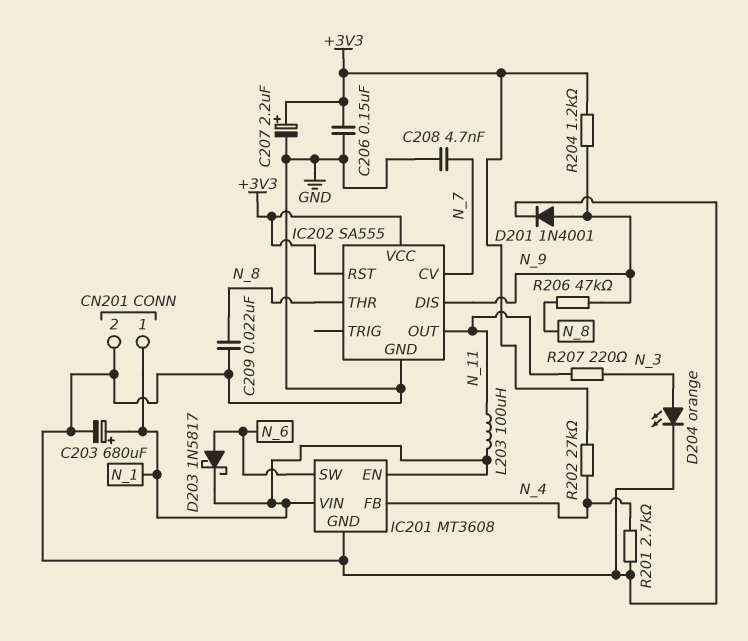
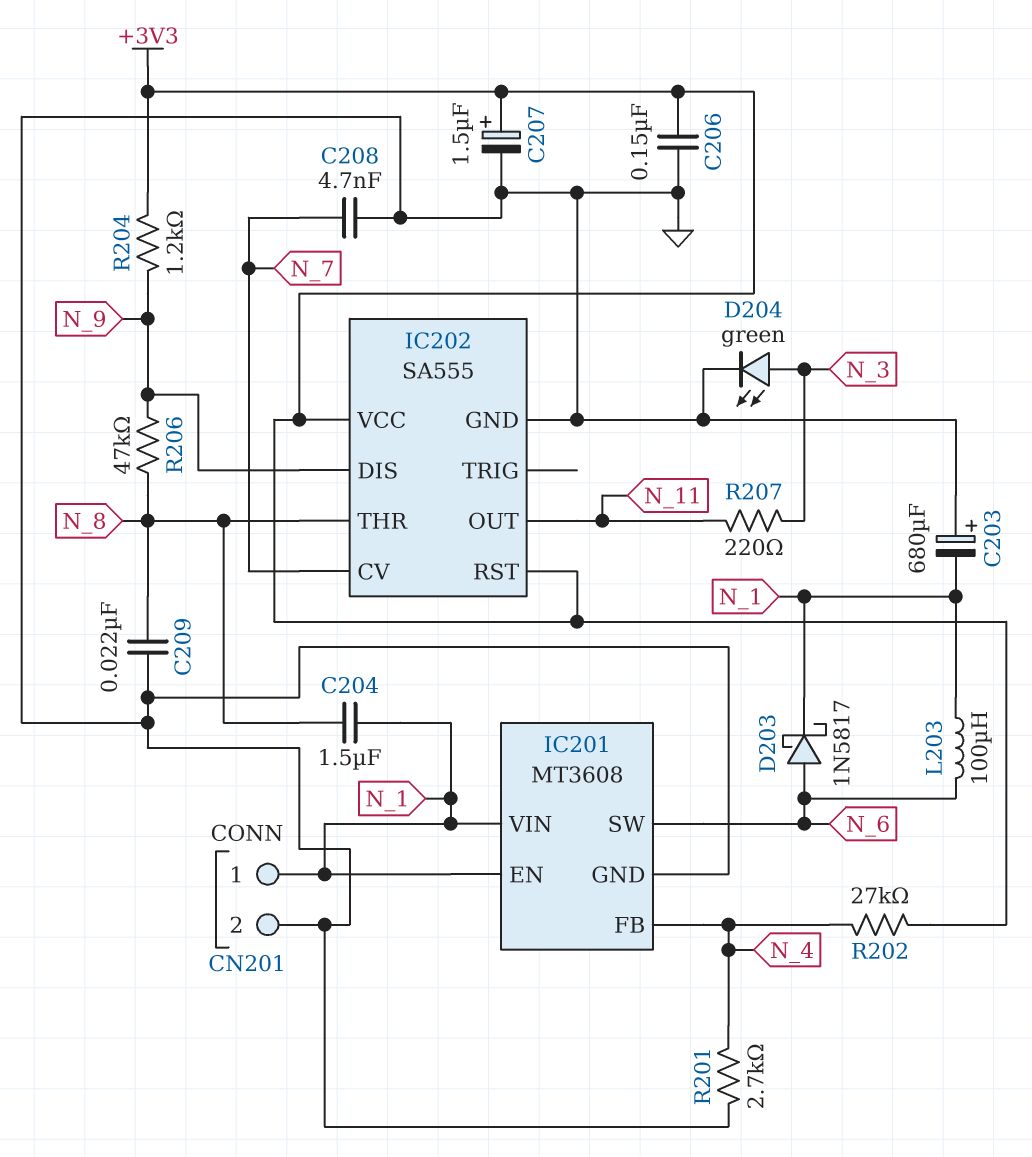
C203: 680uF (plus N_1, minus GND) -> 680uF (plus GND, minus N_1)
C204: none -> 1.5uF (N_1, N_8)
C207: 2.2uF (plus +3V3, minus GND) -> 1.5uF (plus +3V3, minus GND)
D201: diode 1N4001 (A N_9, K GND) -> none
D204: LED orange (A N_3, K GND) -> LED green (A N_3, K GND)
L203: 100uH (N_1, N_11) -> 100uH (N_1, N_6)

